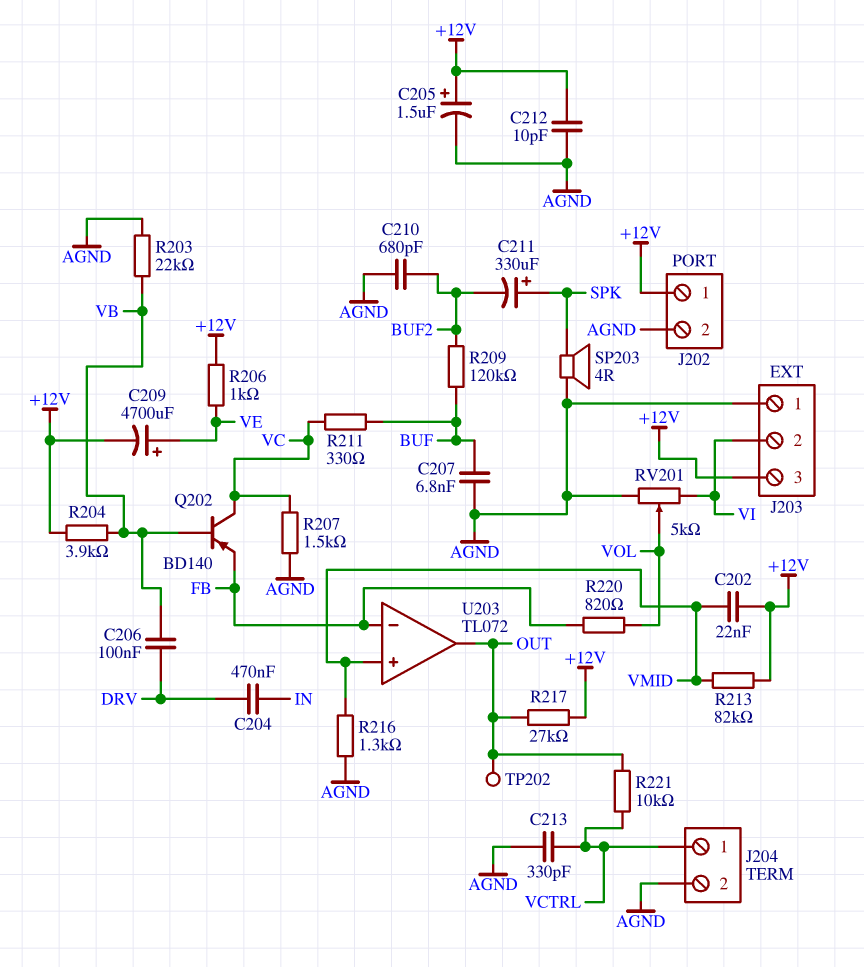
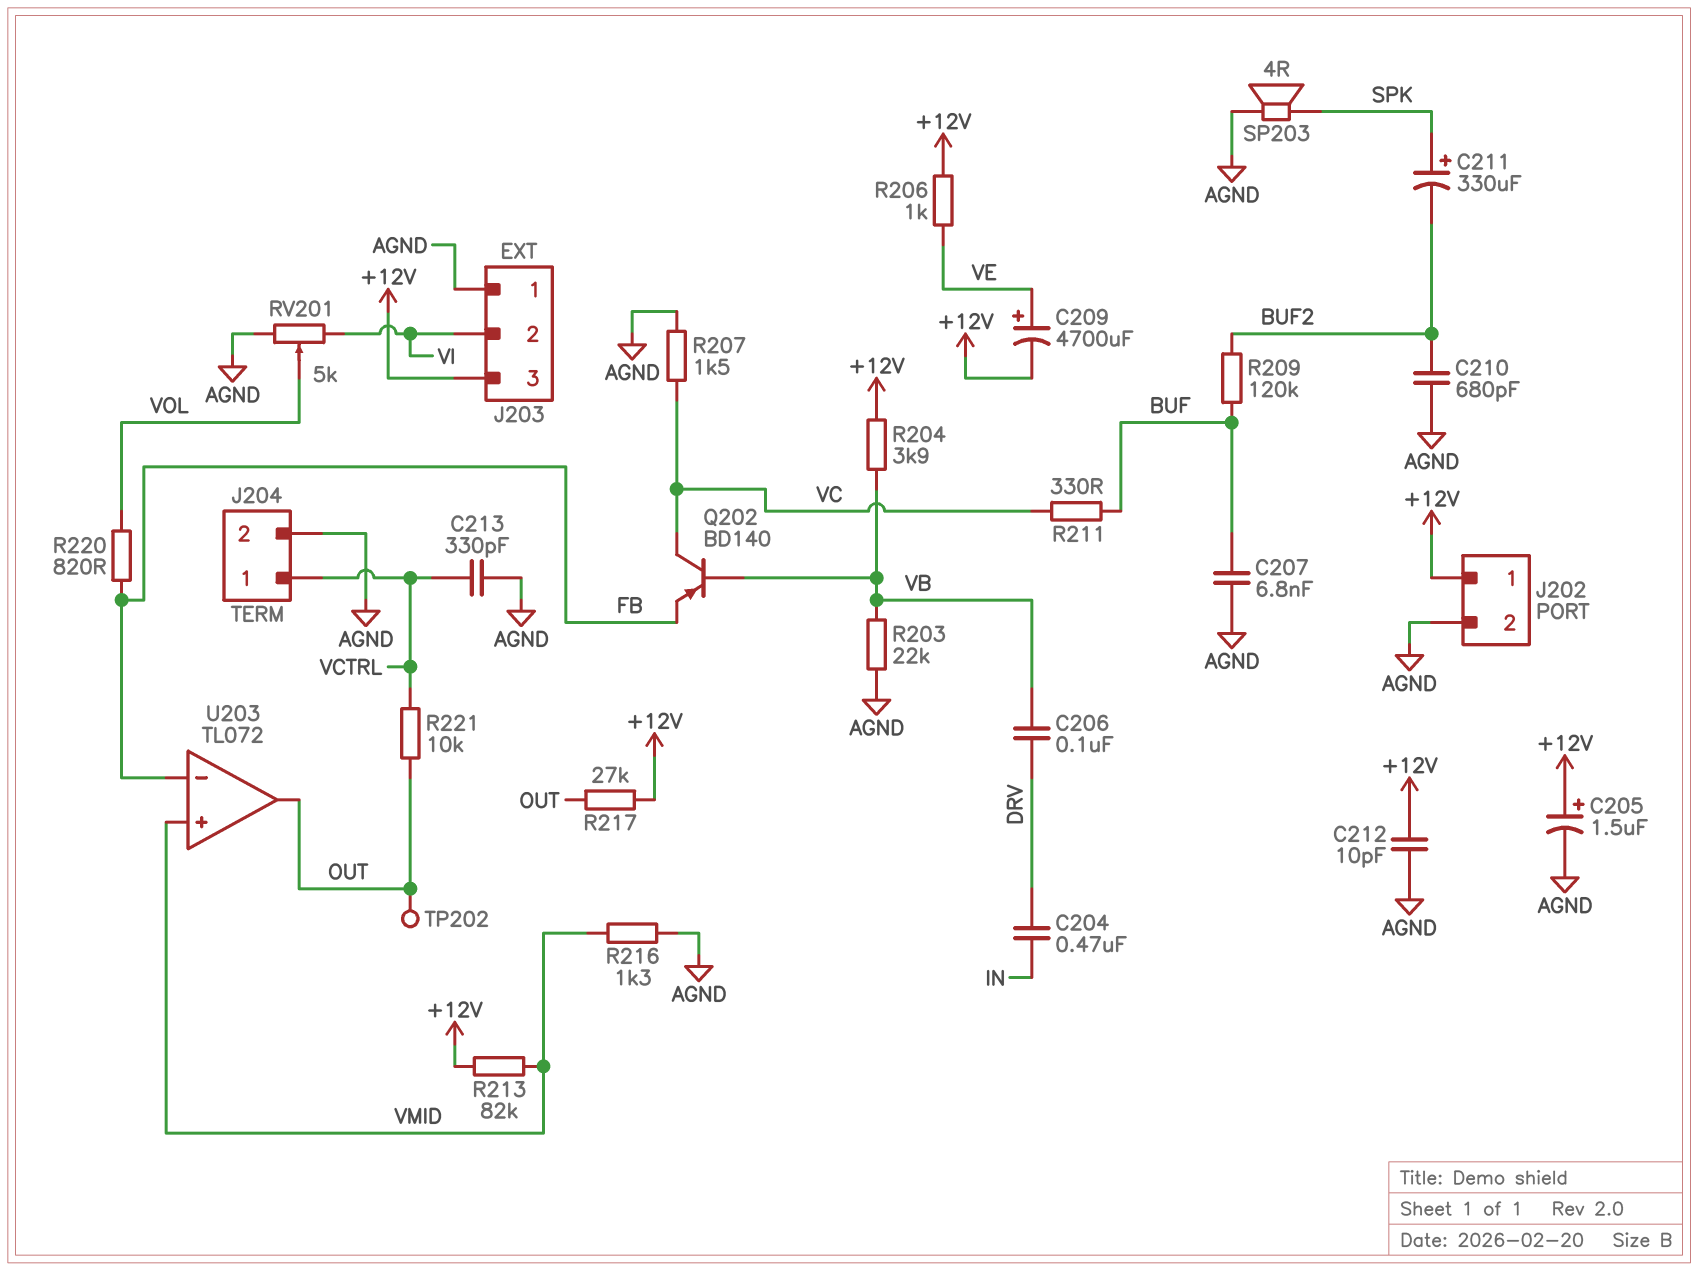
C202: 22nF (+12V, VMID) -> none

